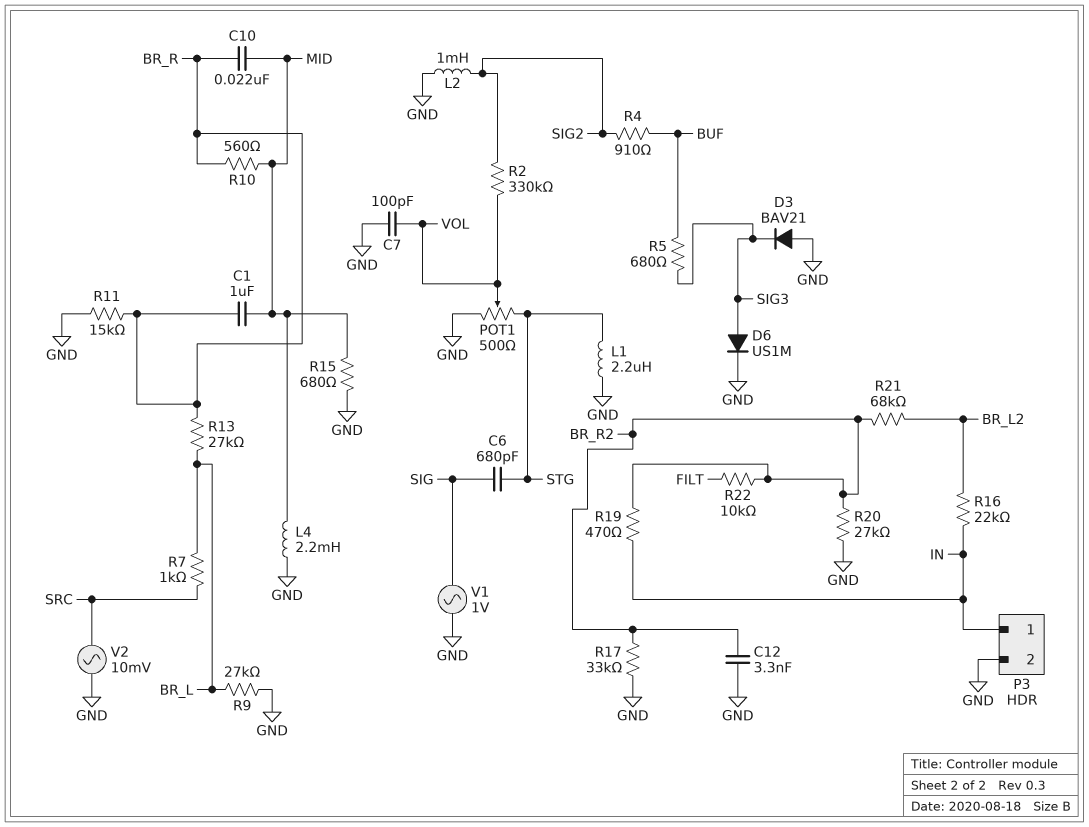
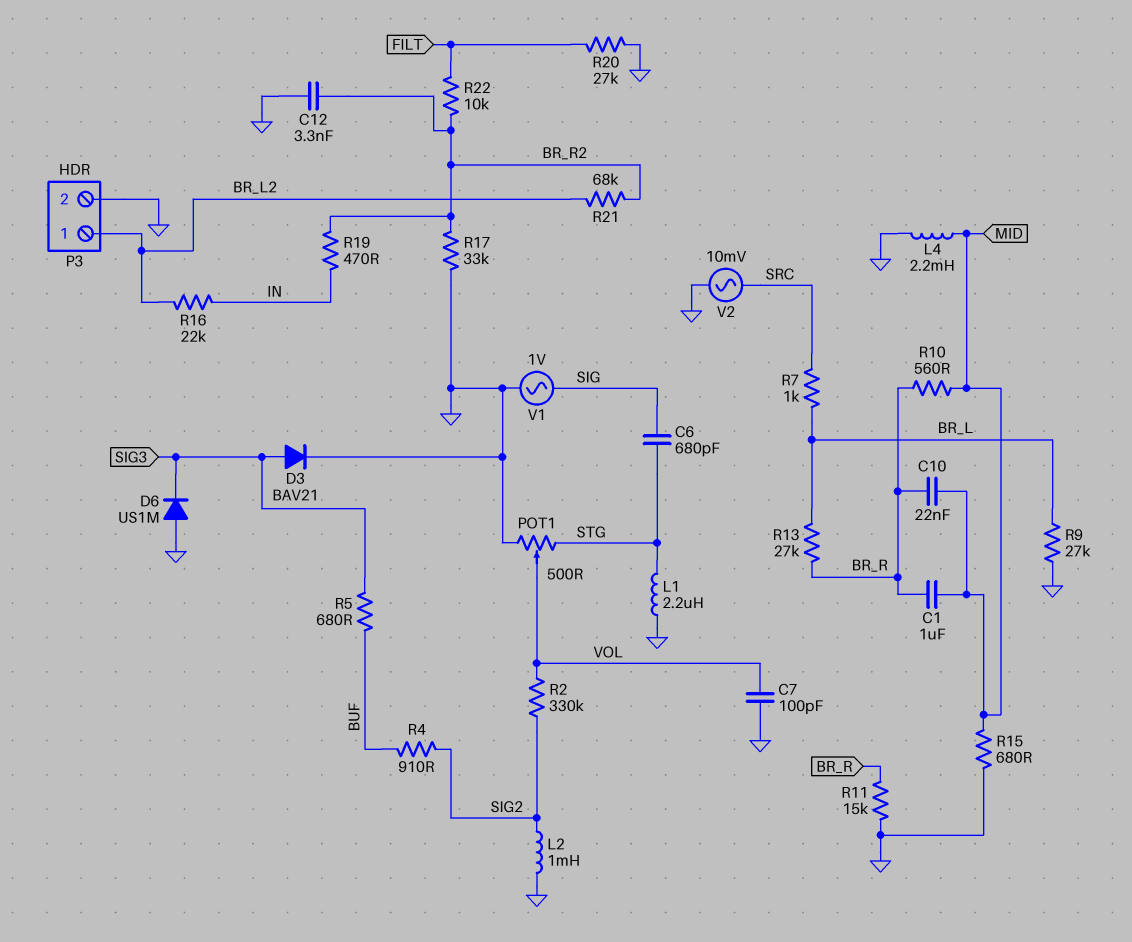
D3: diode BAV21 (A GND, K SIG3) -> diode BAV21 (A SIG3, K GND)
D6: diode US1M (A SIG3, K GND) -> diode US1M (A GND, K SIG3)
P3 pin 1: IN -> BR_L2
R20: 27k (BR_R2, GND) -> 27k (FILT, GND)

